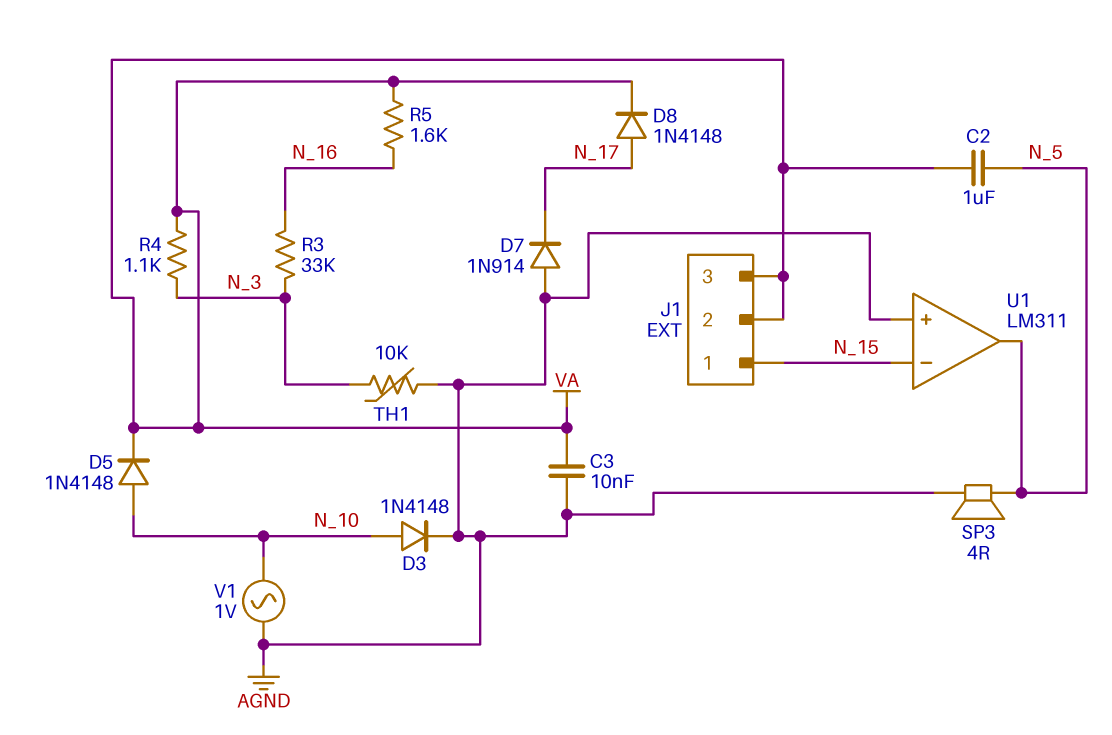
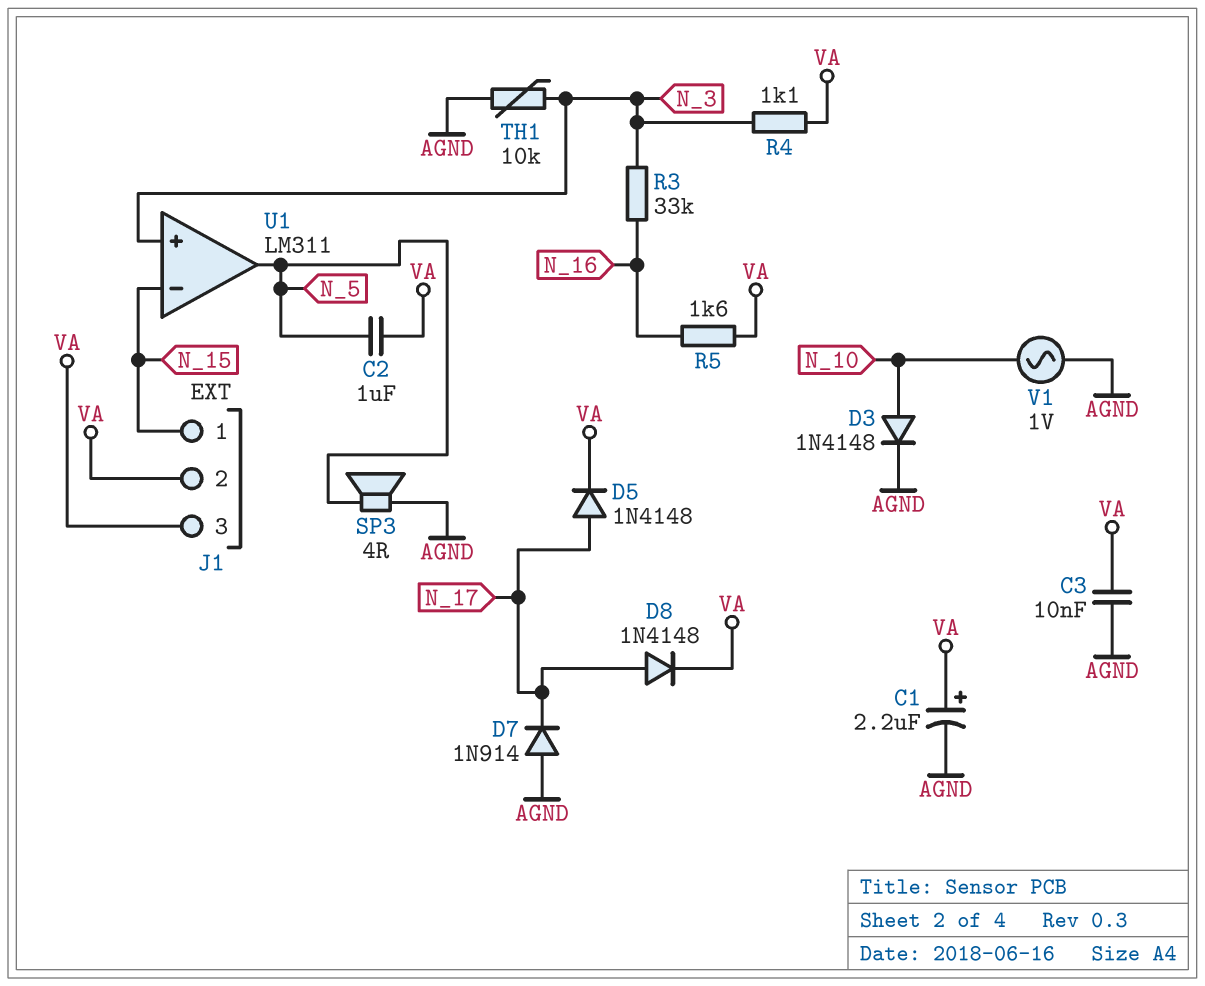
C1: none -> 2.2uF (plus VA, minus AGND)
D5: diode 1N4148 (A N_10, K VA) -> diode 1N4148 (A N_17, K VA)
U1 pin in+: AGND -> N_3

